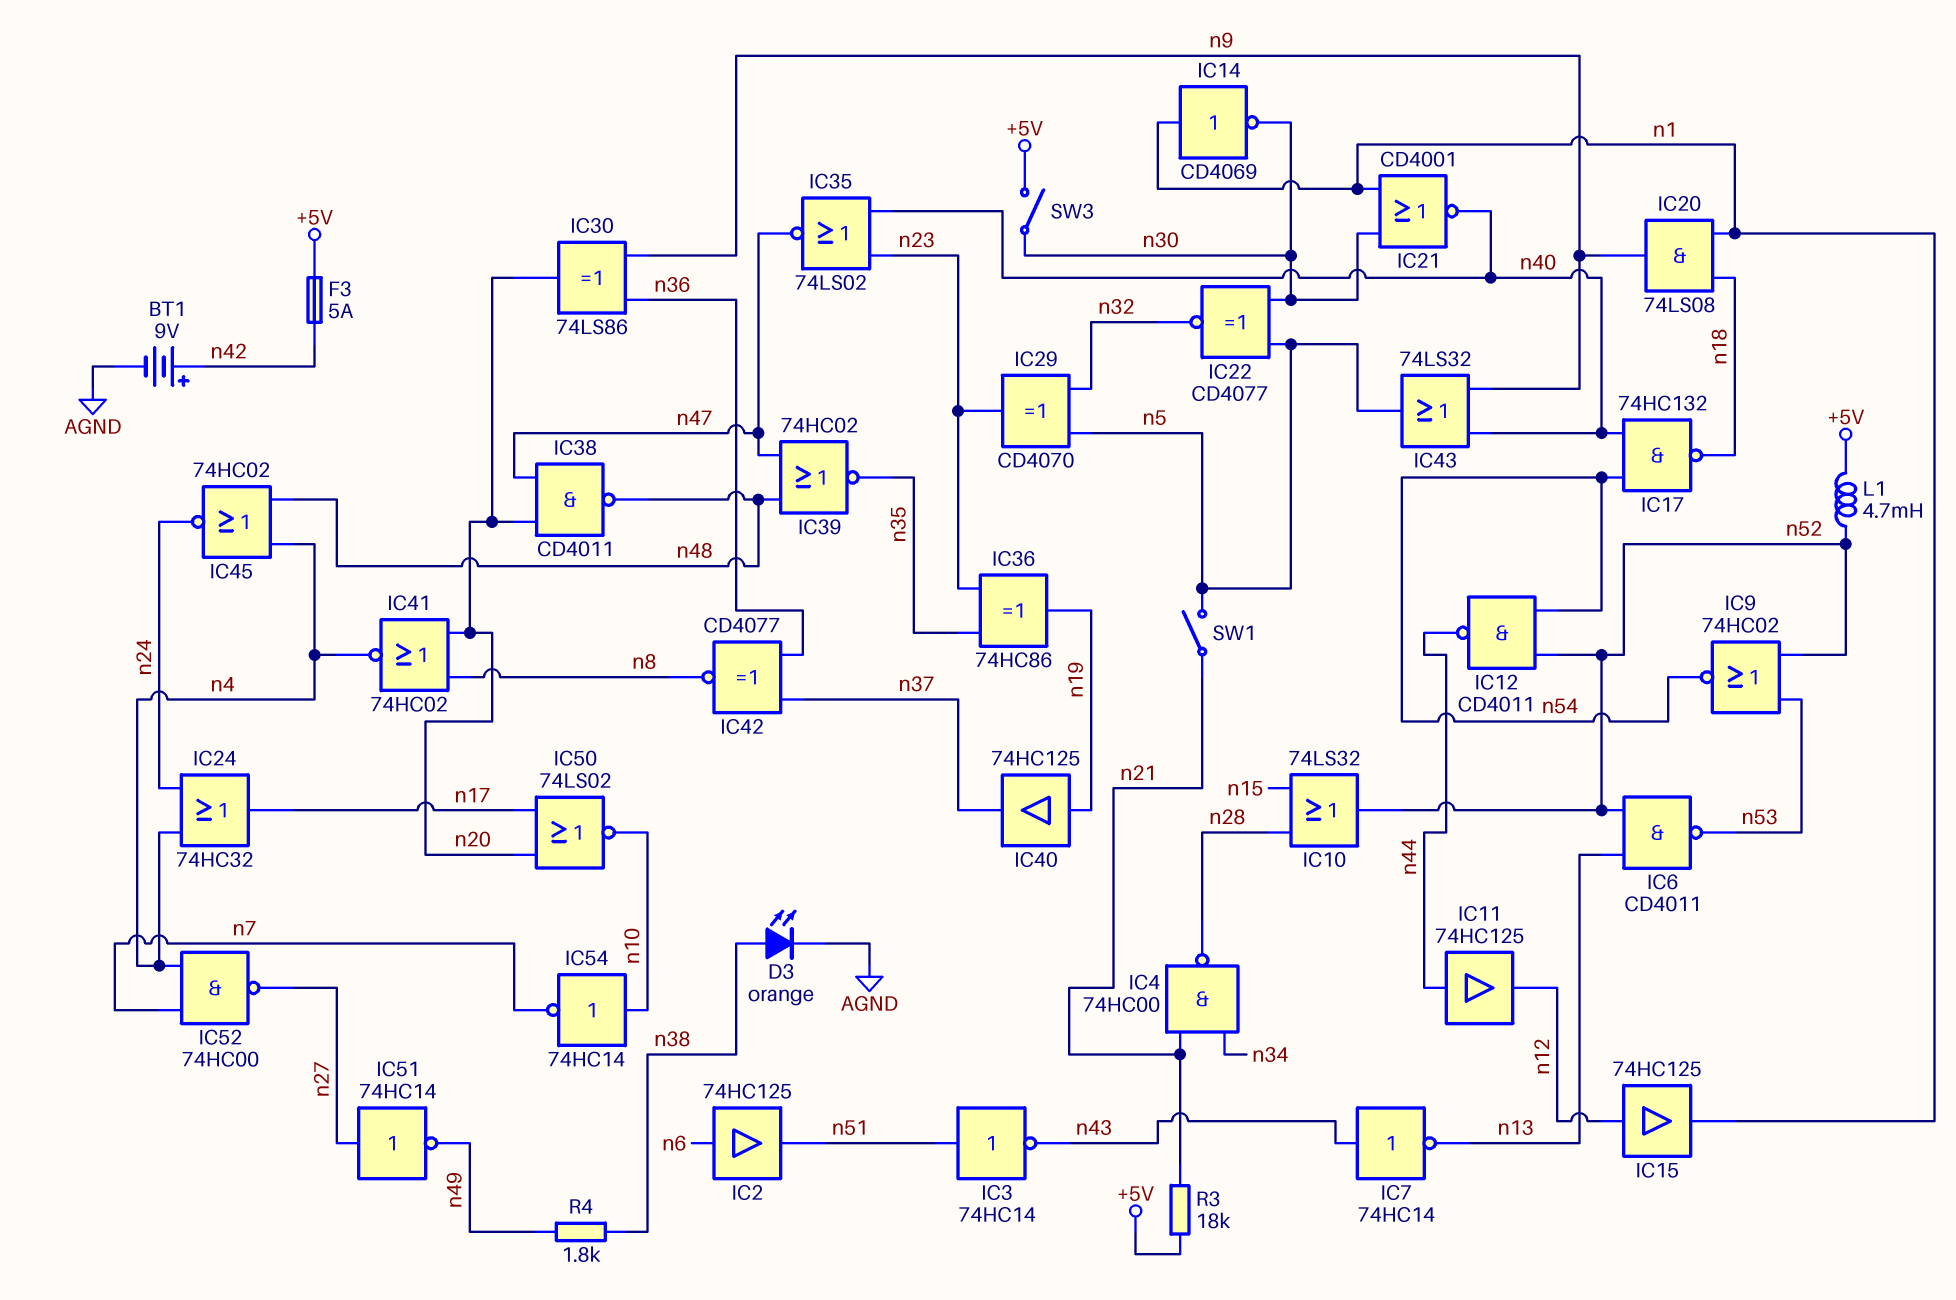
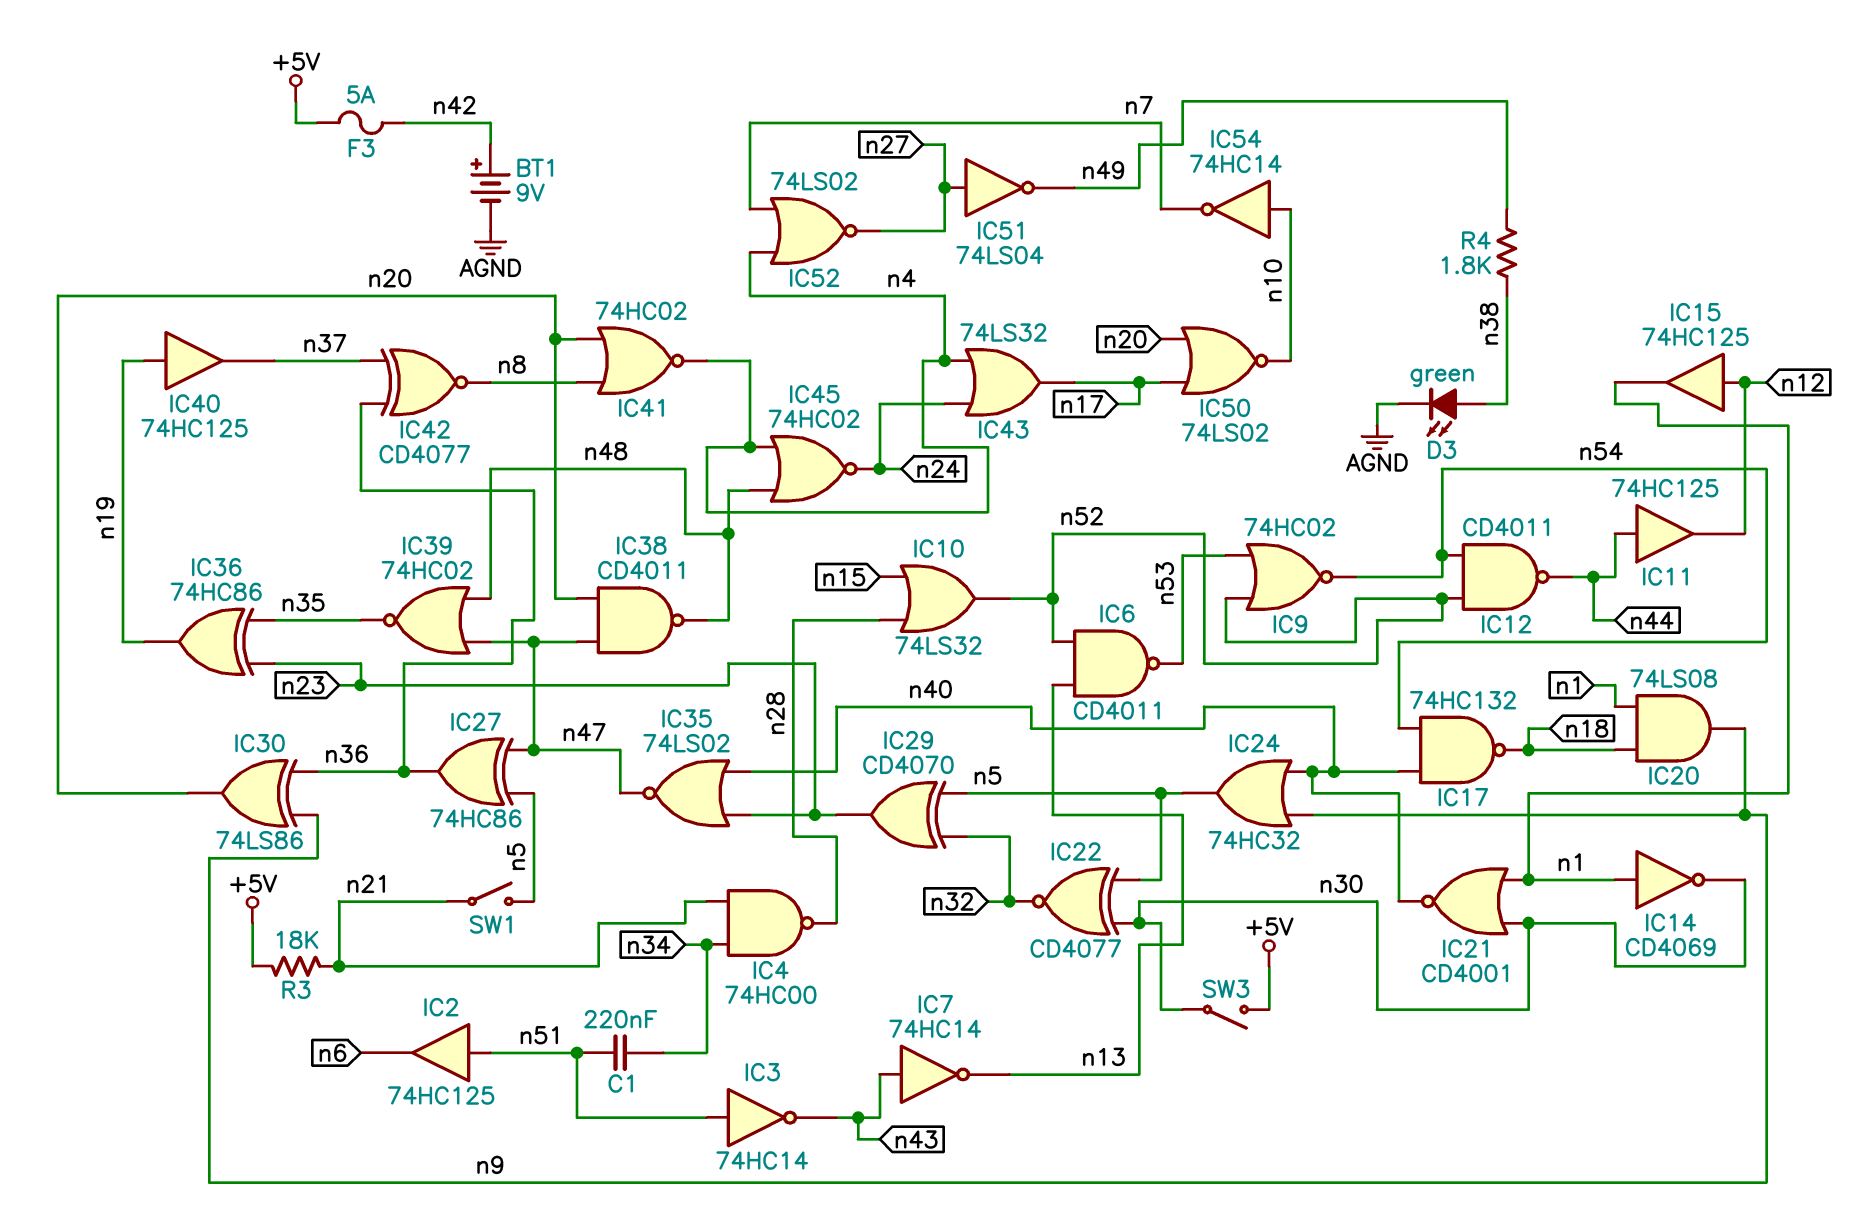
C1: none -> 220nF (n34, n51)
D3: LED orange (A n38, K AGND) -> LED green (A n38, K AGND)
IC2: buffer 74HC125 (in n6, out n51) -> buffer 74HC125 (in n51, out n6)
IC24: OR 74HC32 (in n4, in n24, out n17) -> OR 74HC32 (in n9, in n40, out n5)
IC27: none -> XOR 74HC86 (in n5, in n47, out n36)
IC43: OR 74LS32 (in n9, in n40, out n5) -> OR 74LS32 (in n4, in n24, out n17)
IC51: NOT 74HC14 (in n27, out n49) -> NOT 74LS04 (in n27, out n49)
IC52: NAND 74HC00 (in n4, in n7, out n27) -> NOR 74LS02 (in n4, in n7, out n27)
L1: 4.7mH (+5V, n52) -> none

